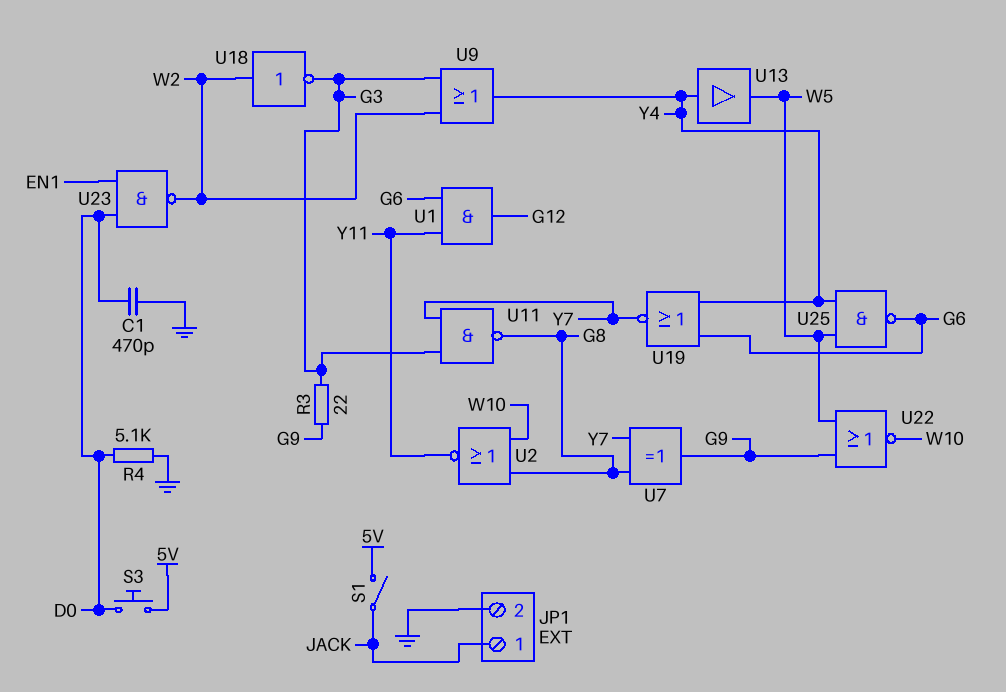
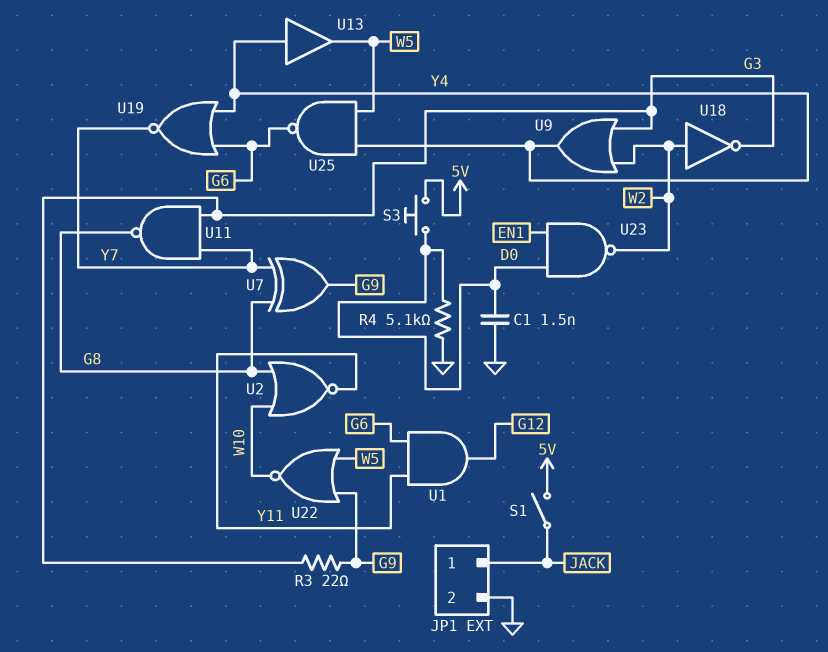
C1: 470pF (D0, GND) -> 1.5nF (D0, GND)

